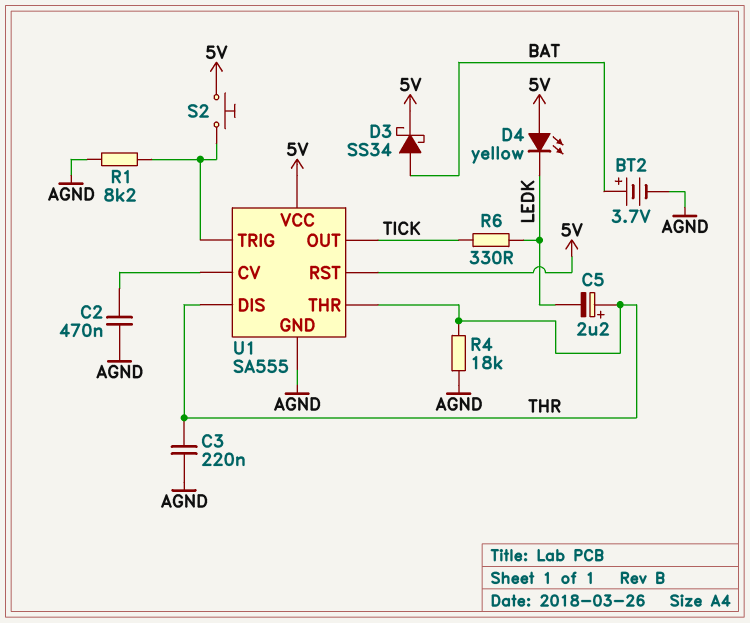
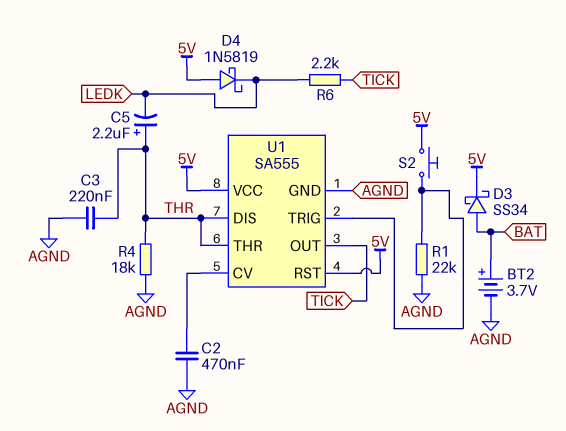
D4: LED yellow (A 5V, K LEDK) -> schottky 1N5819 (A 5V, K LEDK)
R1: 8.2k (AGND, U1/TRIG) -> 22k (AGND, U1/TRIG)
R6: 330 (LEDK, TICK) -> 2.2k (LEDK, TICK)

